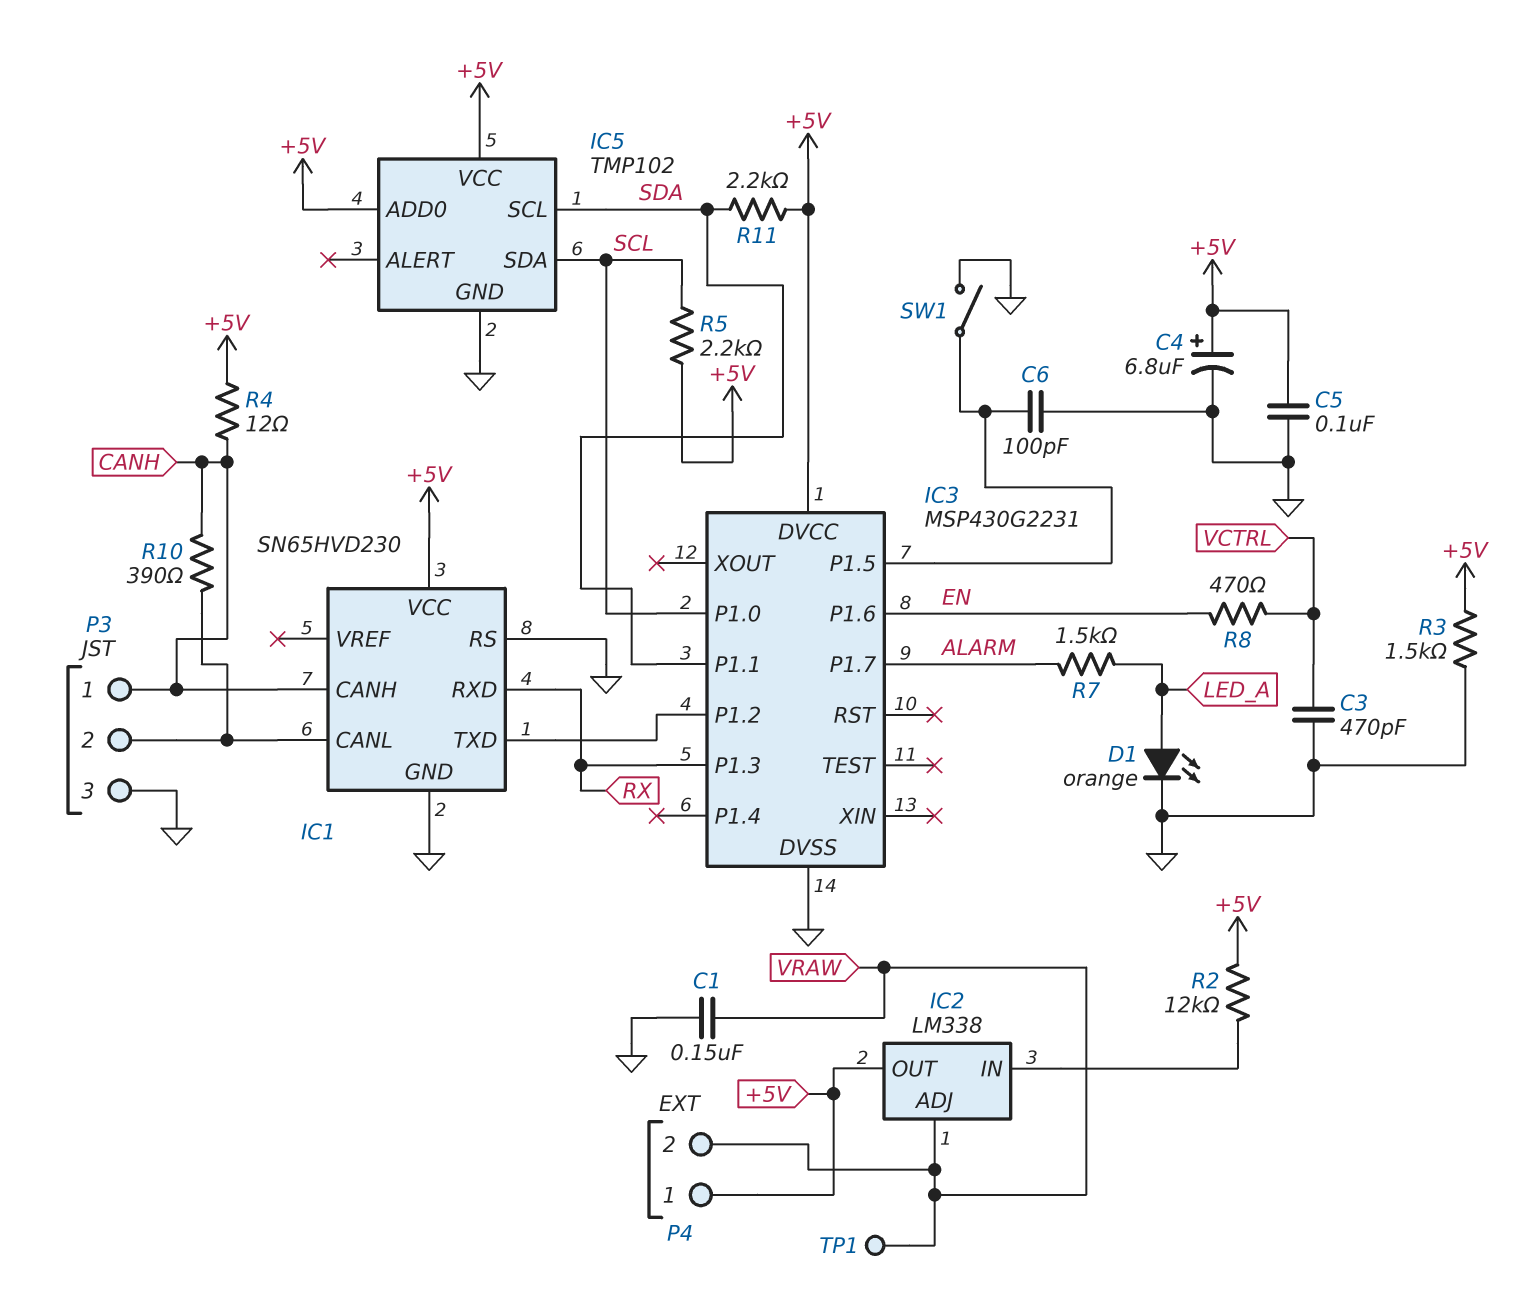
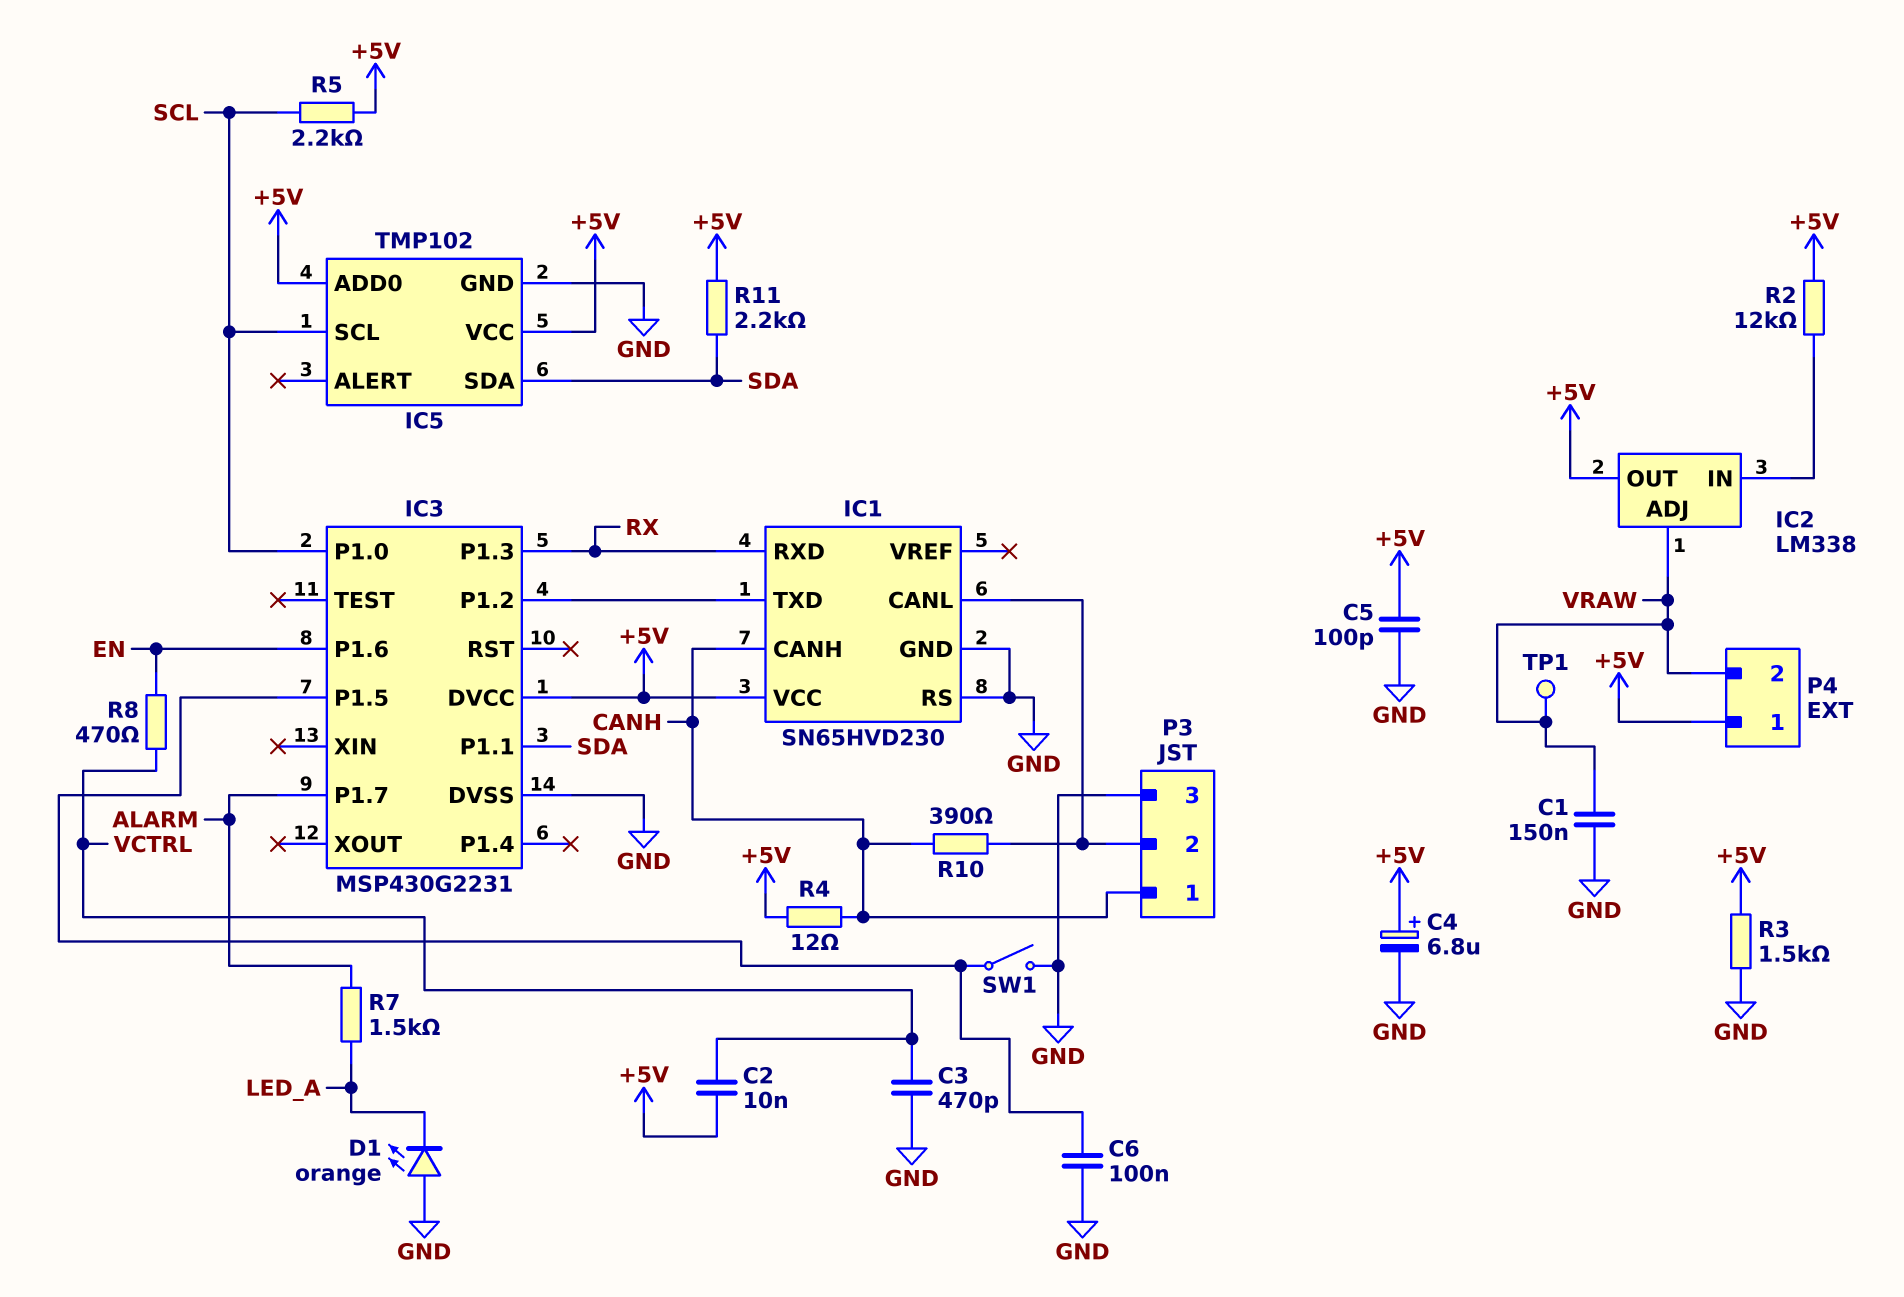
C2: none -> 10nF (+5V, VCTRL)
C5: 100nF (+5V, GND) -> 100pF (+5V, GND)
C6: 100pF (GND, IC3/P1.5) -> 100nF (GND, IC3/P1.5)
D1: LED orange (A LED_A, K GND) -> LED orange (A GND, K LED_A)
IC5 pin SCL: SDA -> SCL
IC5 pin SDA: SCL -> SDA

